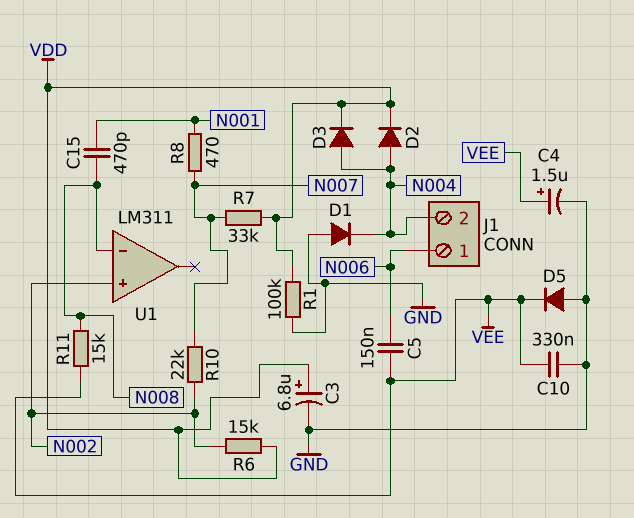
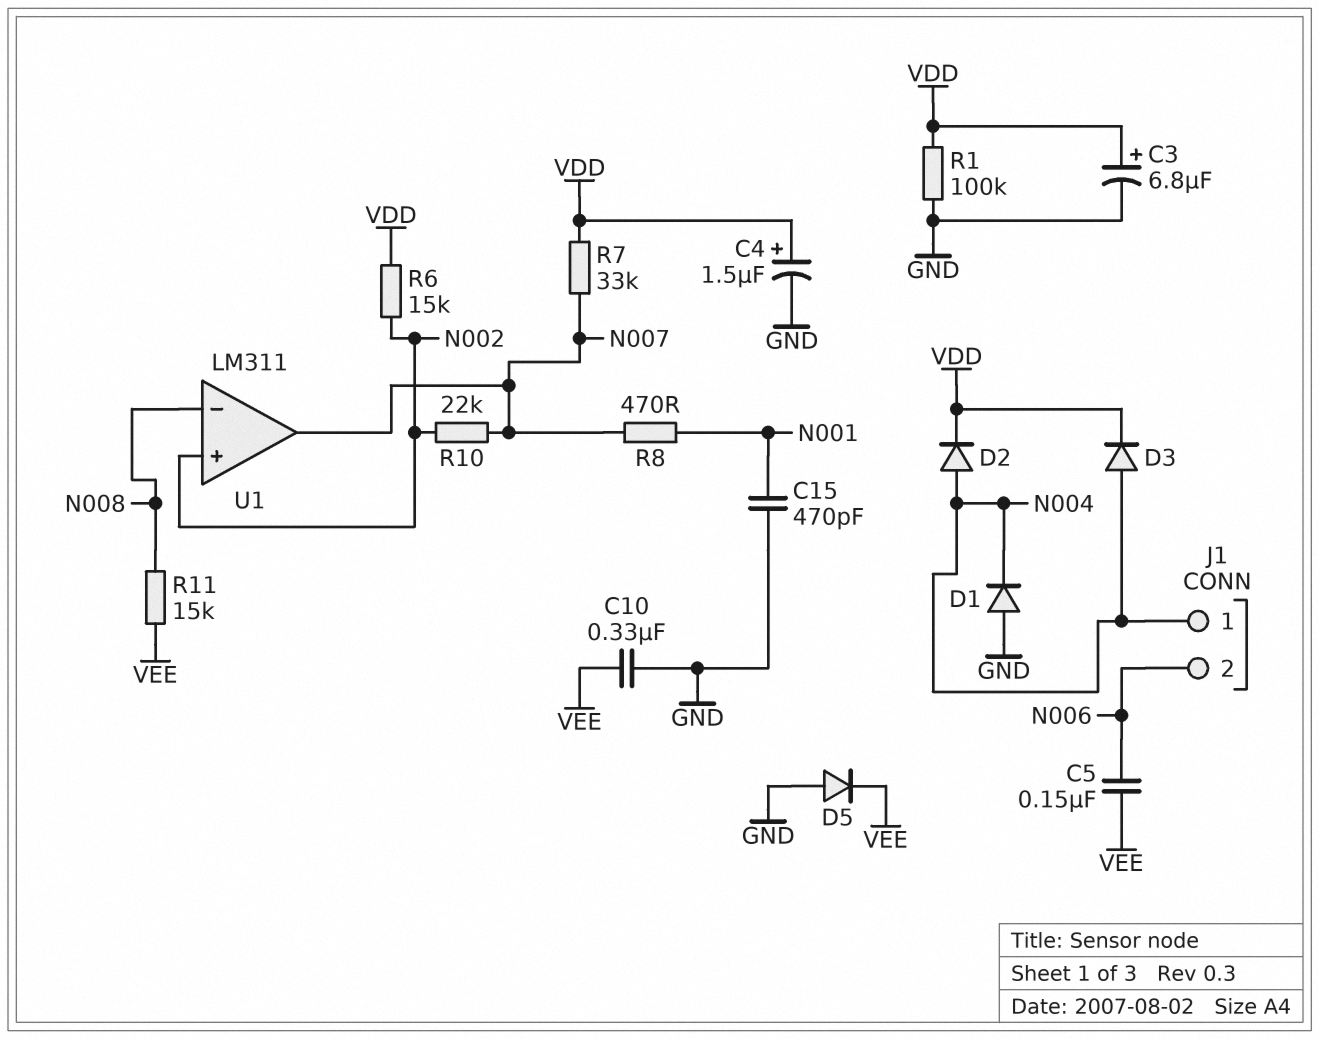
C4: 1.5uF (plus VEE, minus GND) -> 1.5uF (plus VDD, minus GND)
C15: 470pF (N001, N008) -> 470pF (GND, N001)
J1 pin 1: N006 -> N004
J1 pin 2: N004 -> N006
U1 pin out: none -> N007

